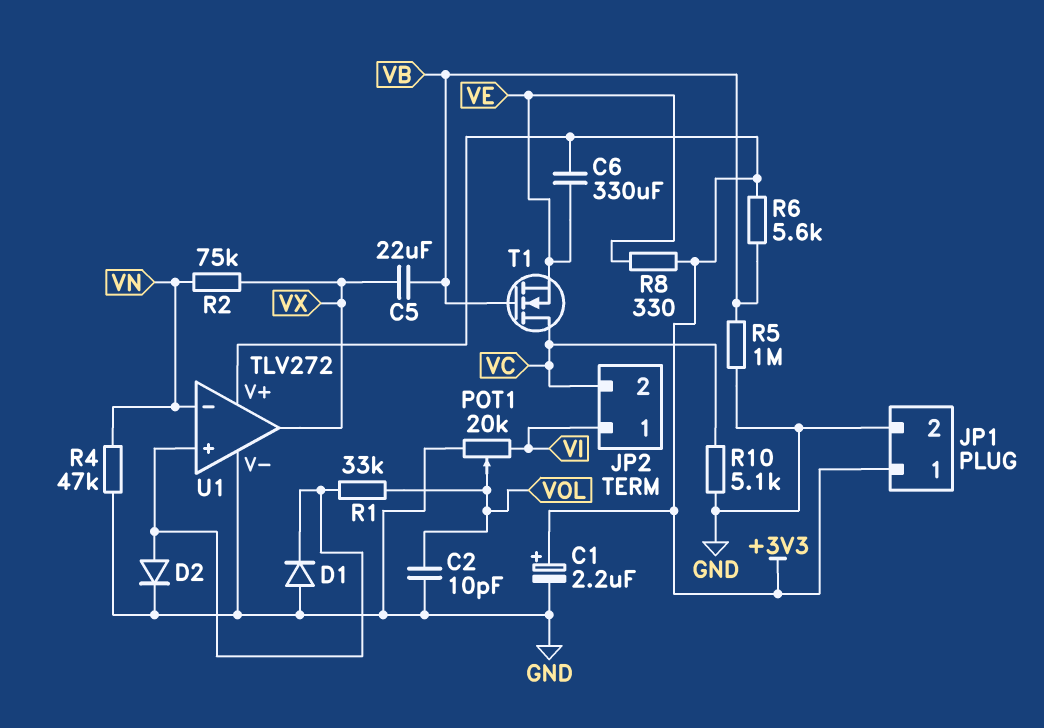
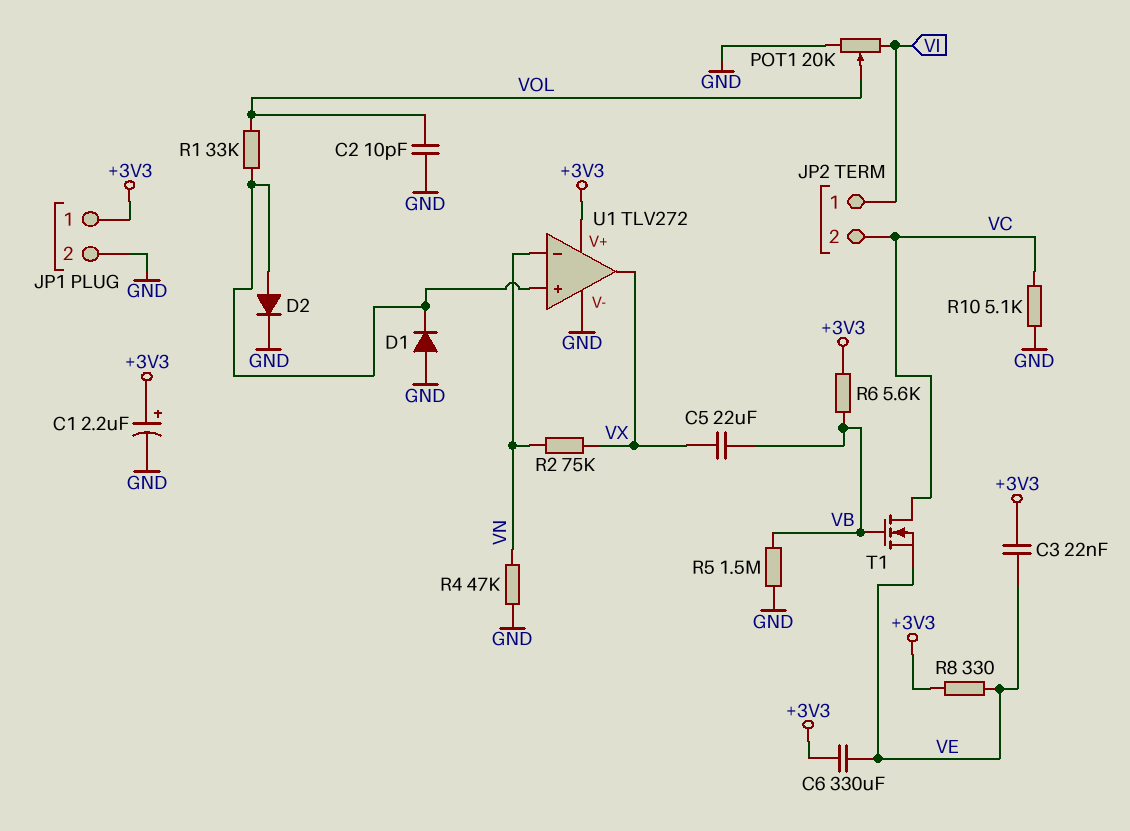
C3: none -> 22nF (+3V3, VE)
R5: 1M (GND, VB) -> 1.5M (GND, VB)

